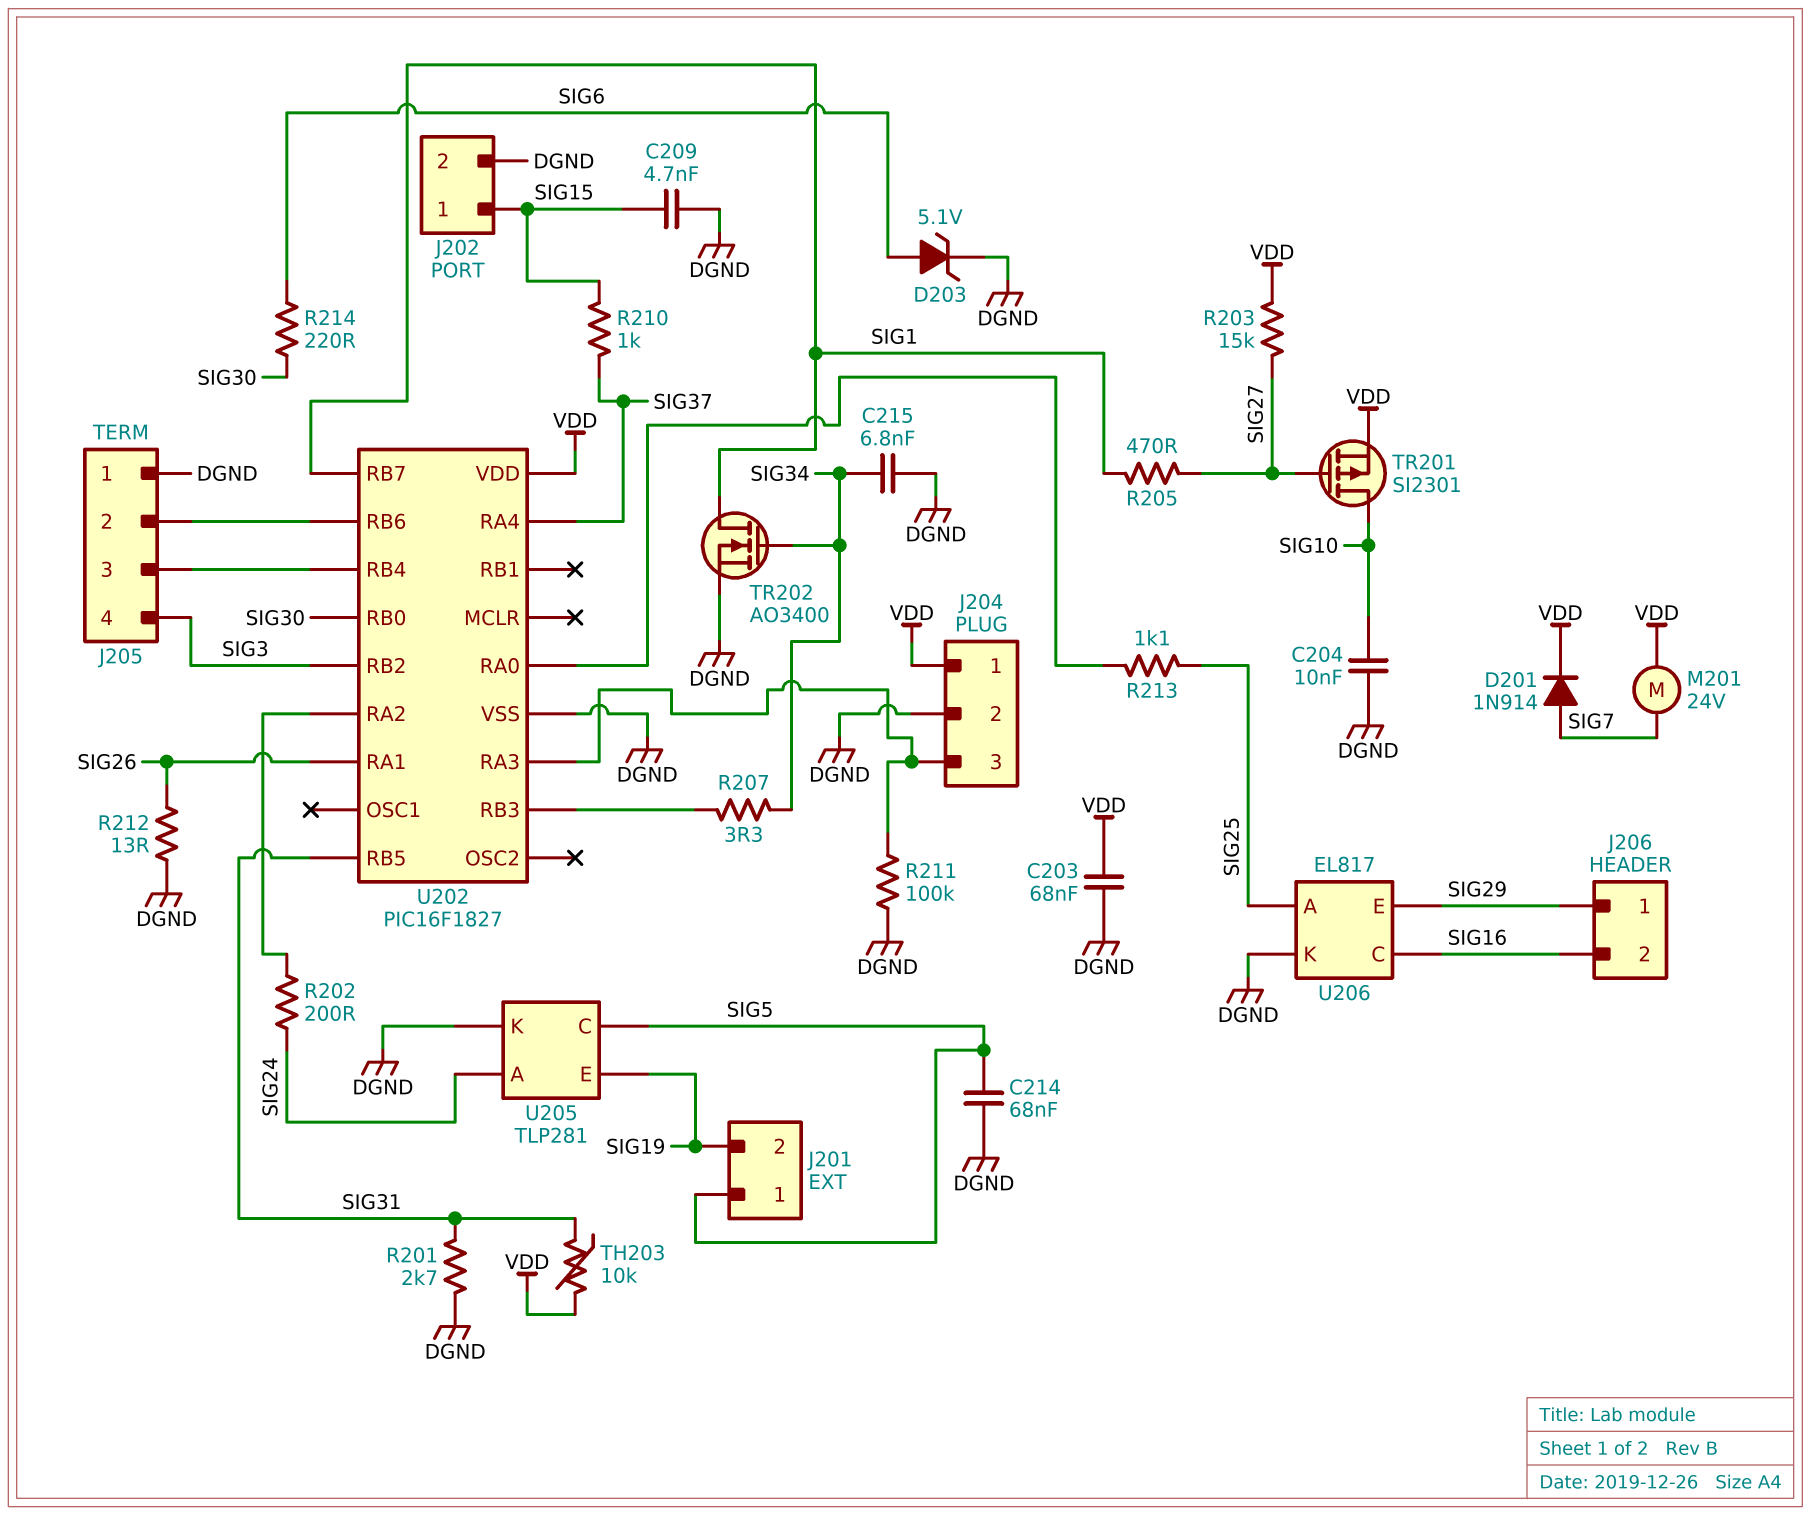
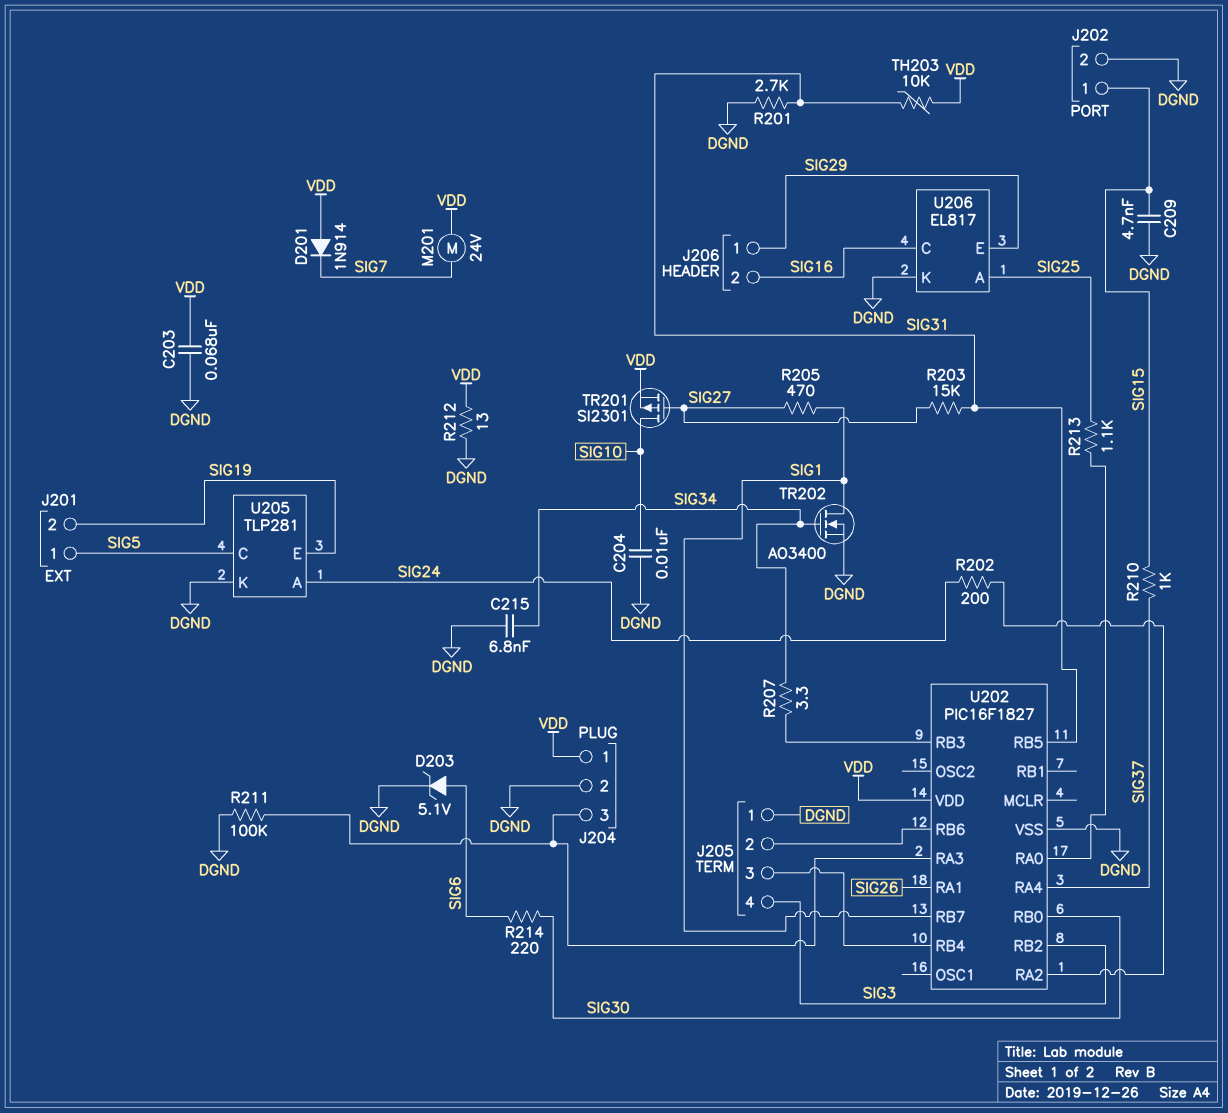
C214: 68nF (DGND, SIG5) -> none
D201: diode 1N914 (A SIG7, K VDD) -> diode 1N914 (A VDD, K SIG7)
R203: 15k (SIG27, VDD) -> 15k (SIG27, SIG31)
R212: 13 (DGND, SIG26) -> 13 (DGND, VDD)

